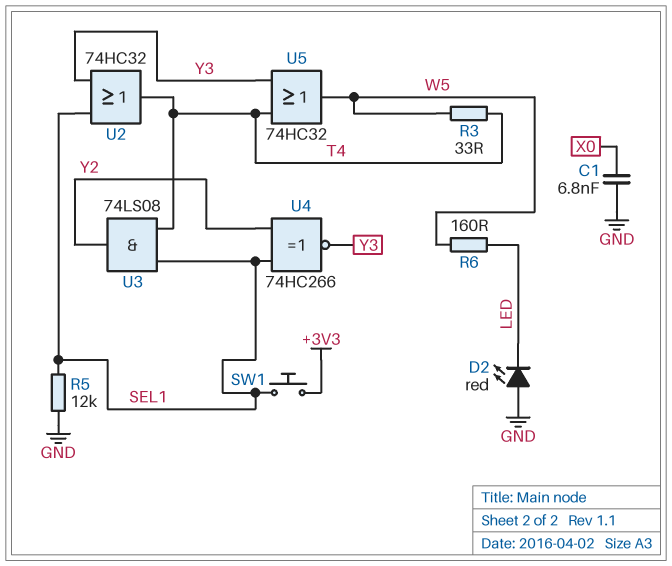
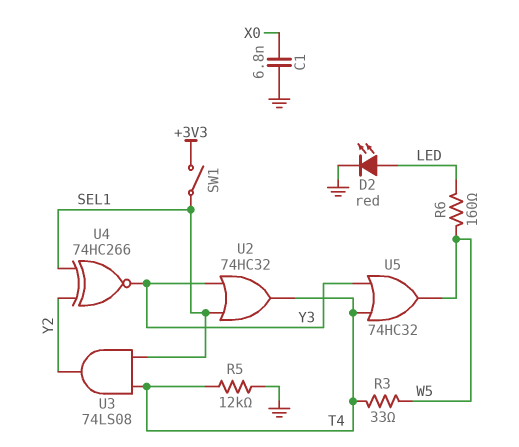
D2: LED red (A GND, K LED) -> LED red (A LED, K GND)
R5: 12k (GND, SEL1) -> 12k (GND, T4)
SW1: button (+3V3, SEL1) -> switch (+3V3, SEL1)

